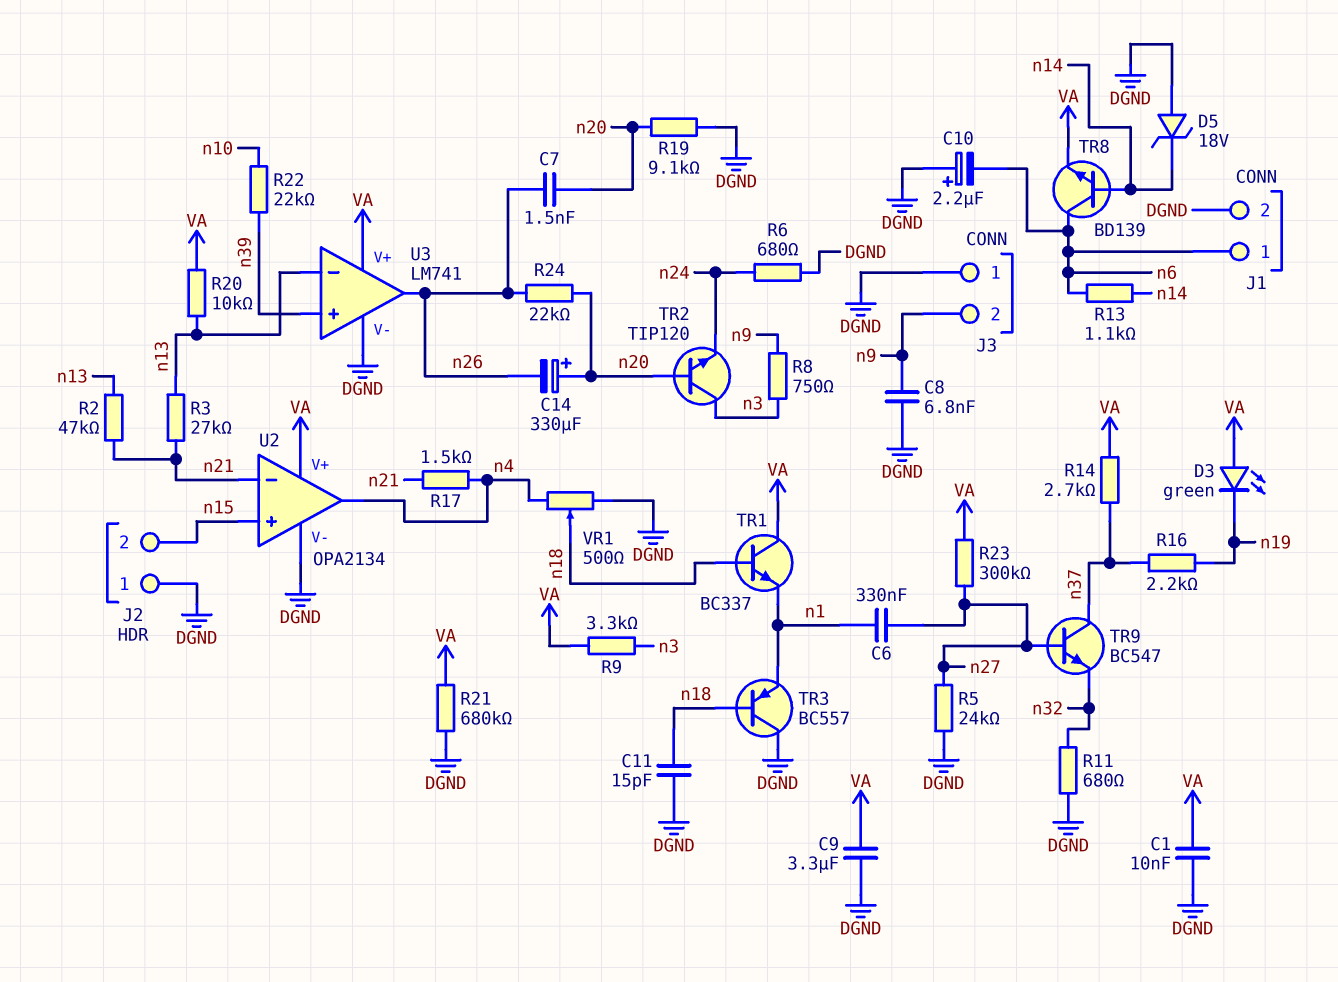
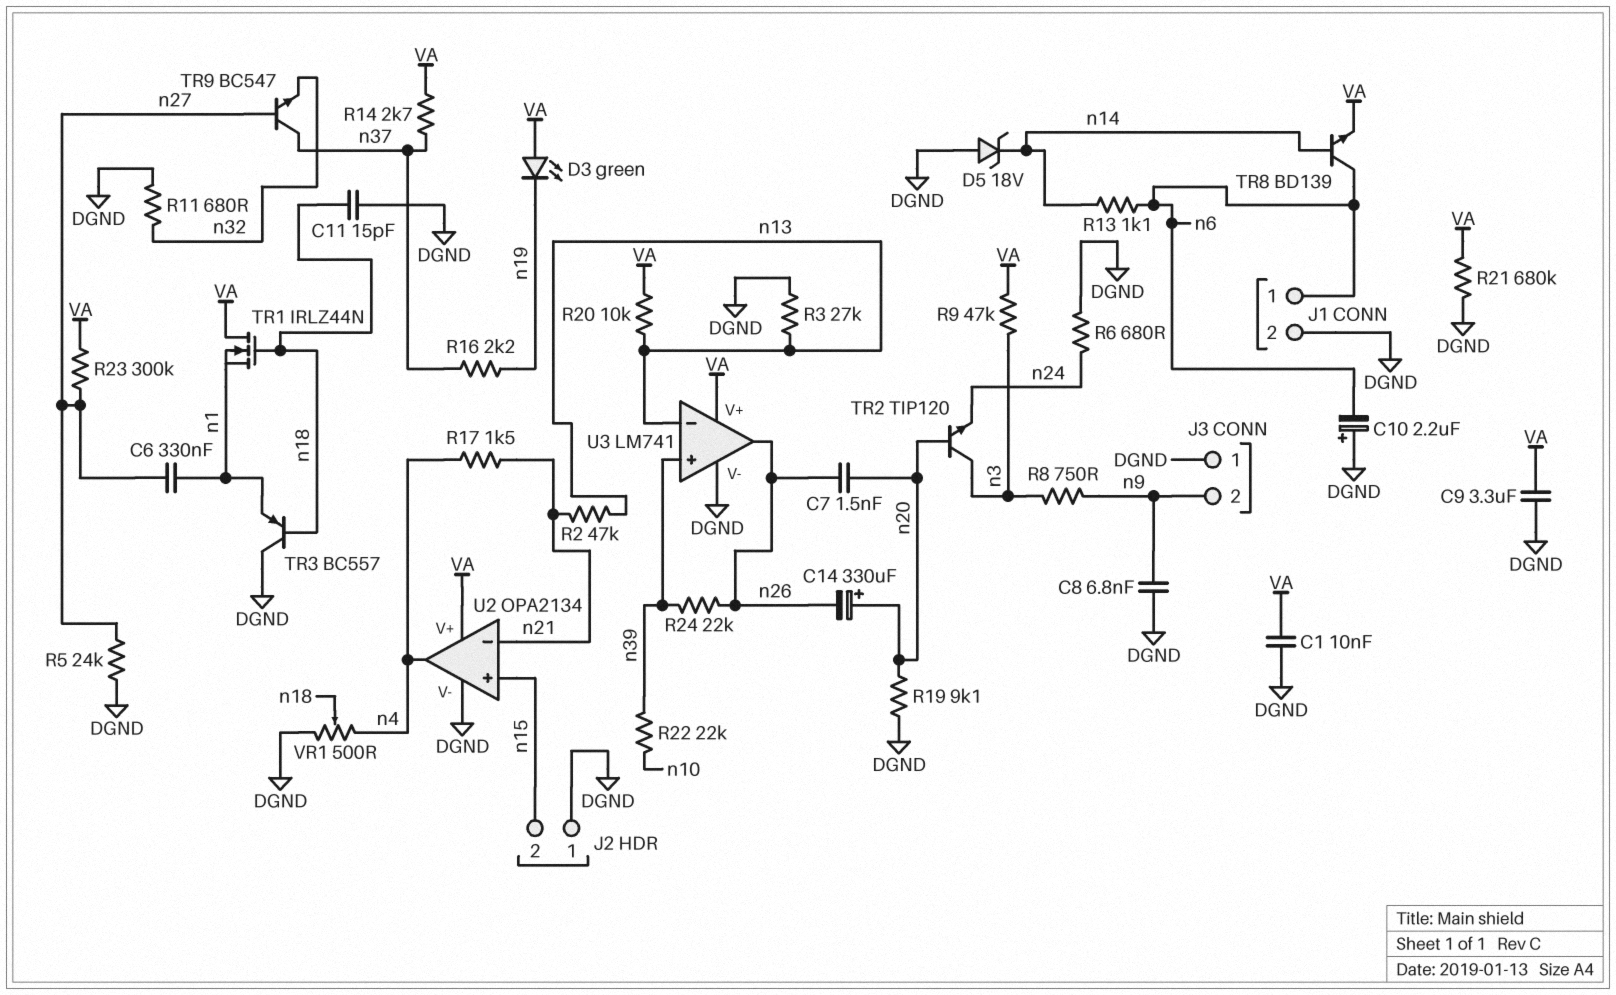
R3: 27k (n13, n21) -> 27k (DGND, n13)
R9: 3.3k (VA, n3) -> 47k (VA, n3)
R24: 22k (n20, n26) -> 22k (n26, n39)
TR1: NPN BC337 (B n18, C VA, E n1) -> NMOS IRLZ44N (G n18, D VA, S n1)

